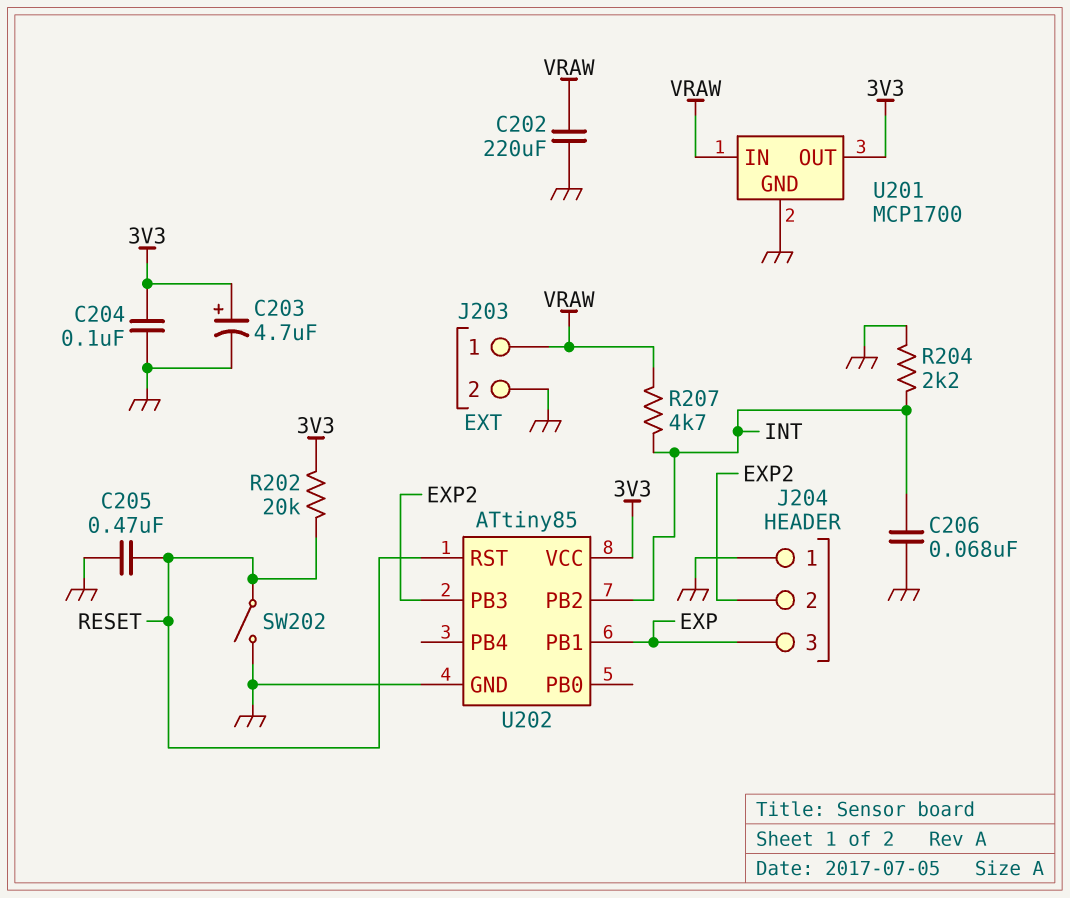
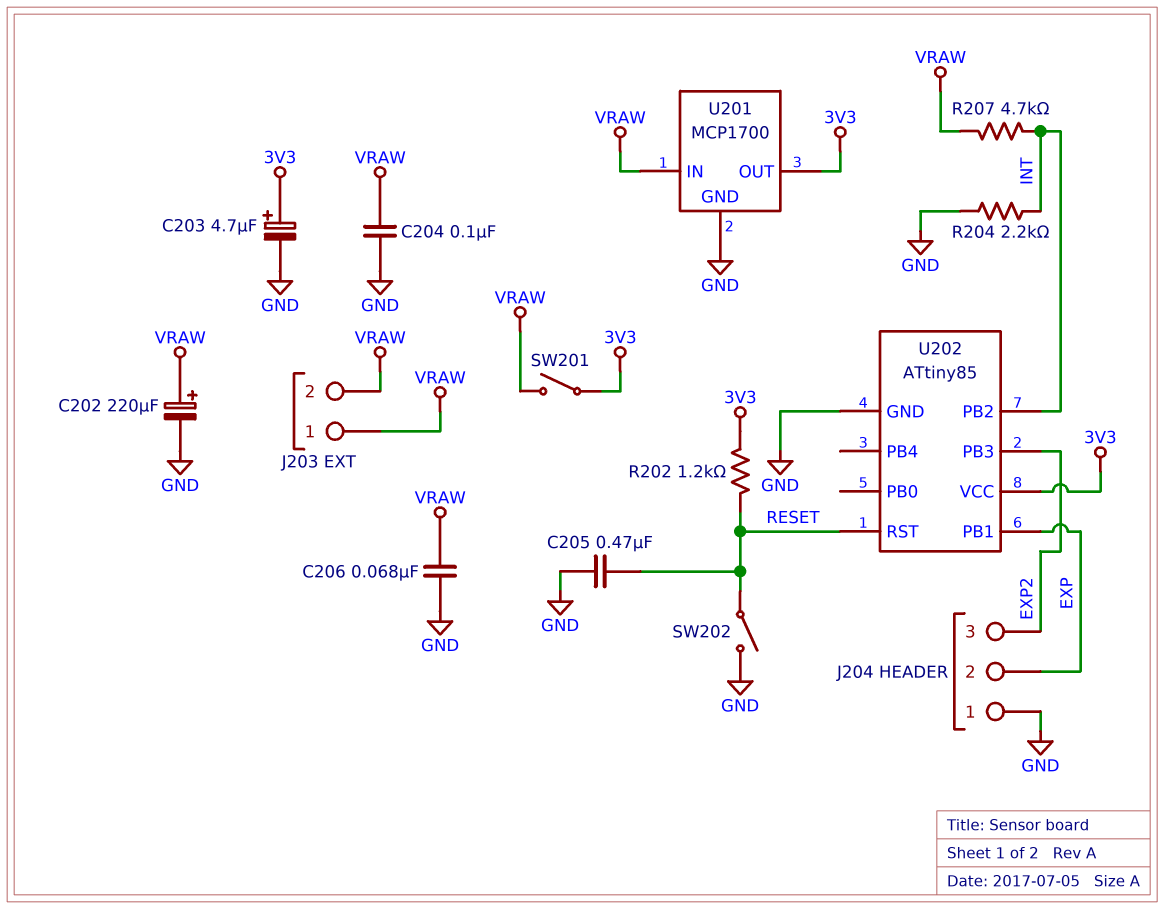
C202: 220uF (GND, VRAW) -> 220uF (plus VRAW, minus GND)
C204: 100nF (3V3, GND) -> 100nF (GND, VRAW)
C206: 68nF (GND, INT) -> 68nF (GND, VRAW)
J203 pin 2: GND -> VRAW
J204 pin 2: EXP2 -> EXP
J204 pin 3: EXP -> EXP2
R202: 20k (3V3, RESET) -> 1.2k (3V3, RESET)
SW201: none -> switch (3V3, VRAW)

